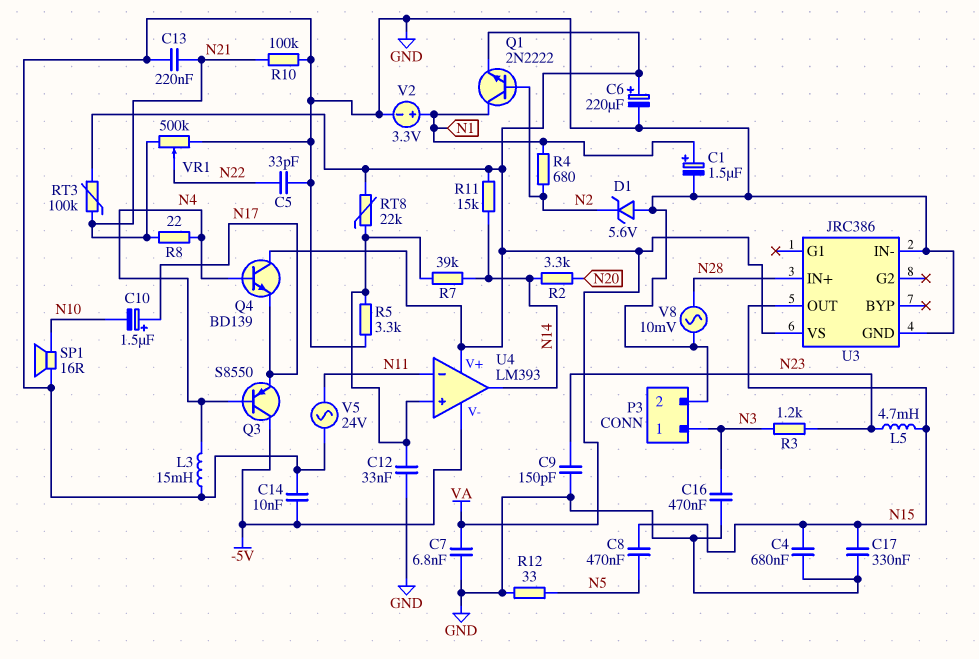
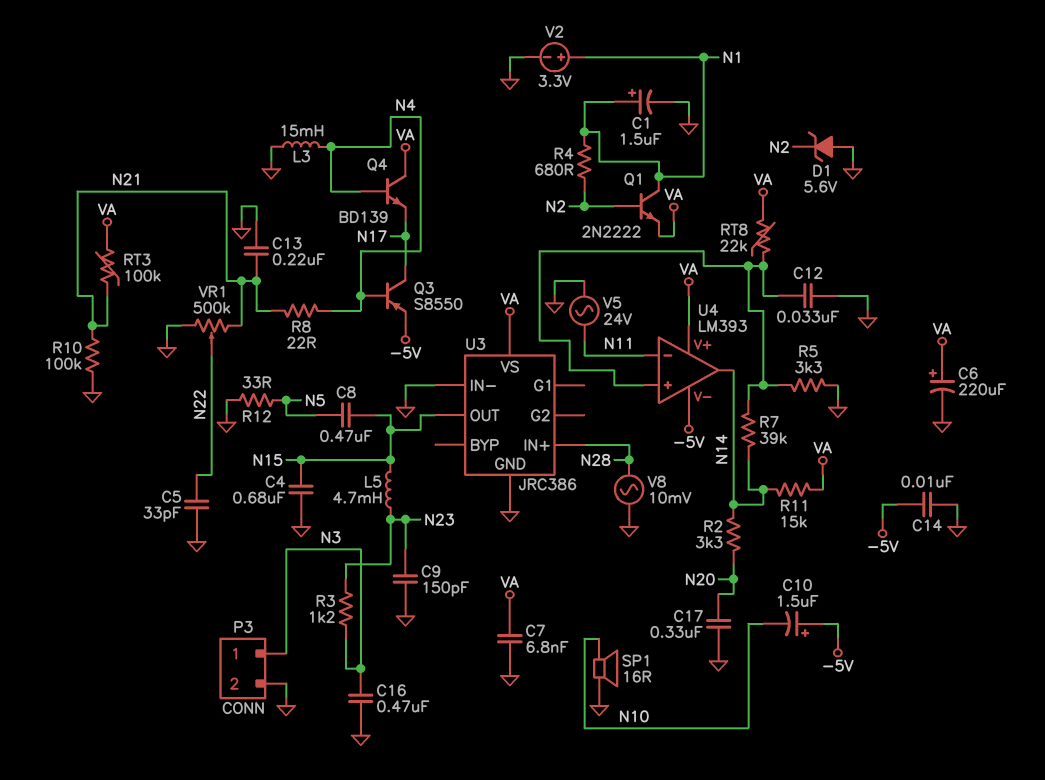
C10: 1.5uF (plus N17, minus N10) -> 1.5uF (plus -5V, minus N10)
C17: 330nF (GND, N15) -> 330nF (GND, N20)
Q3: PNP S8550 (B N4, C -5V, E N17) -> PNP S8550 (B N4, C N17, E -5V)

